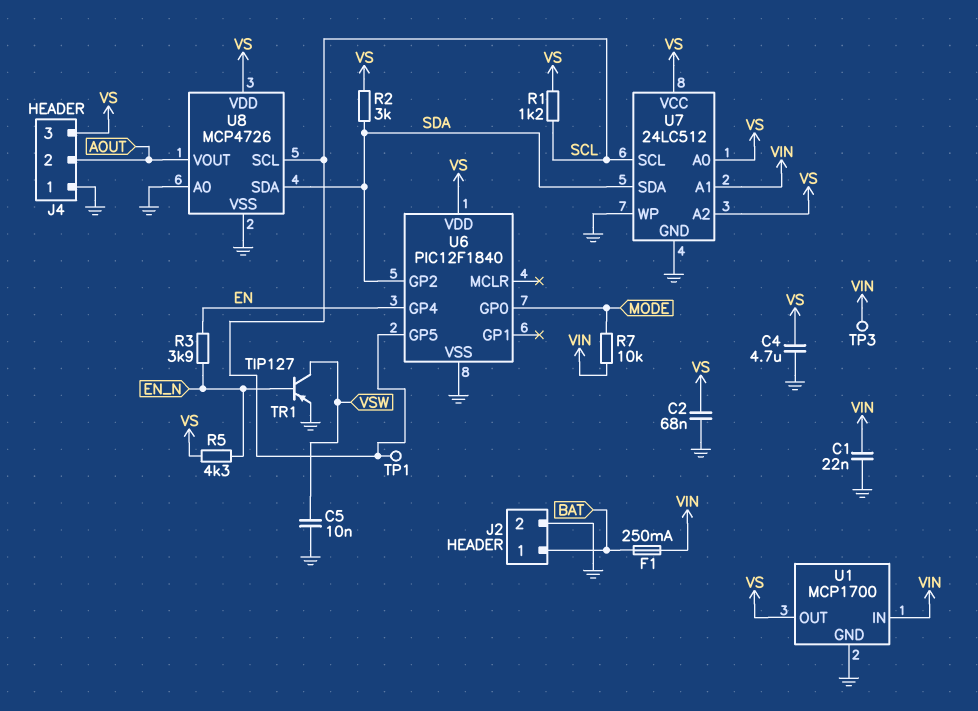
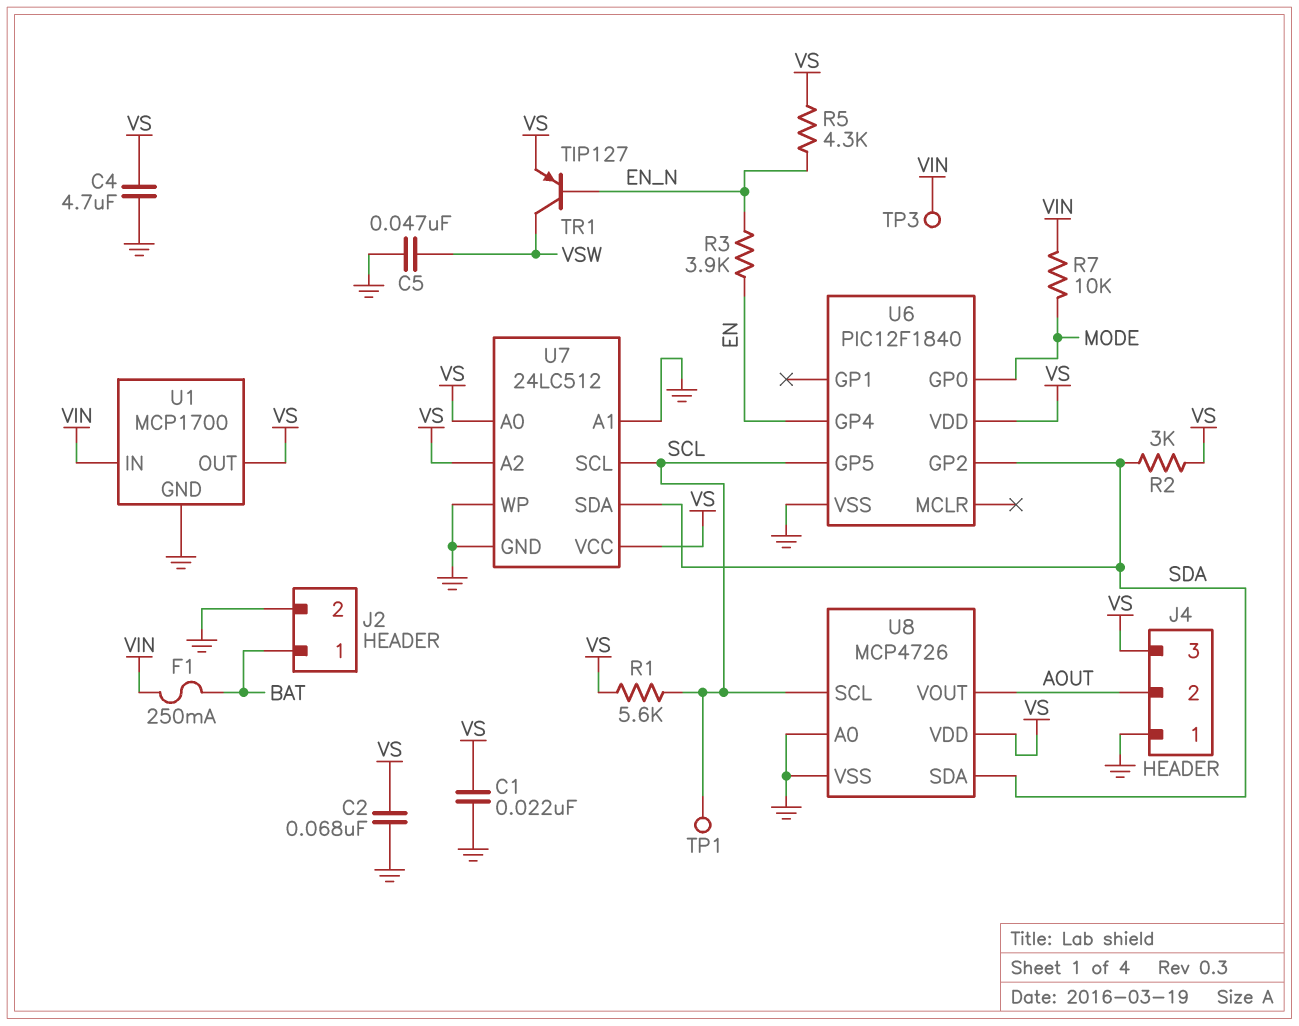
C1: 22nF (GND, VIN) -> 22nF (GND, VS)
C5: 10nF (GND, VSW) -> 47nF (GND, VSW)
R1: 1.2k (SCL, VS) -> 5.6k (SCL, VS)
TR1: PNP TIP127 (B EN_N, C VSW, E GND) -> PNP TIP127 (B EN_N, C VSW, E VS)
U7 pin A1: VIN -> GND

